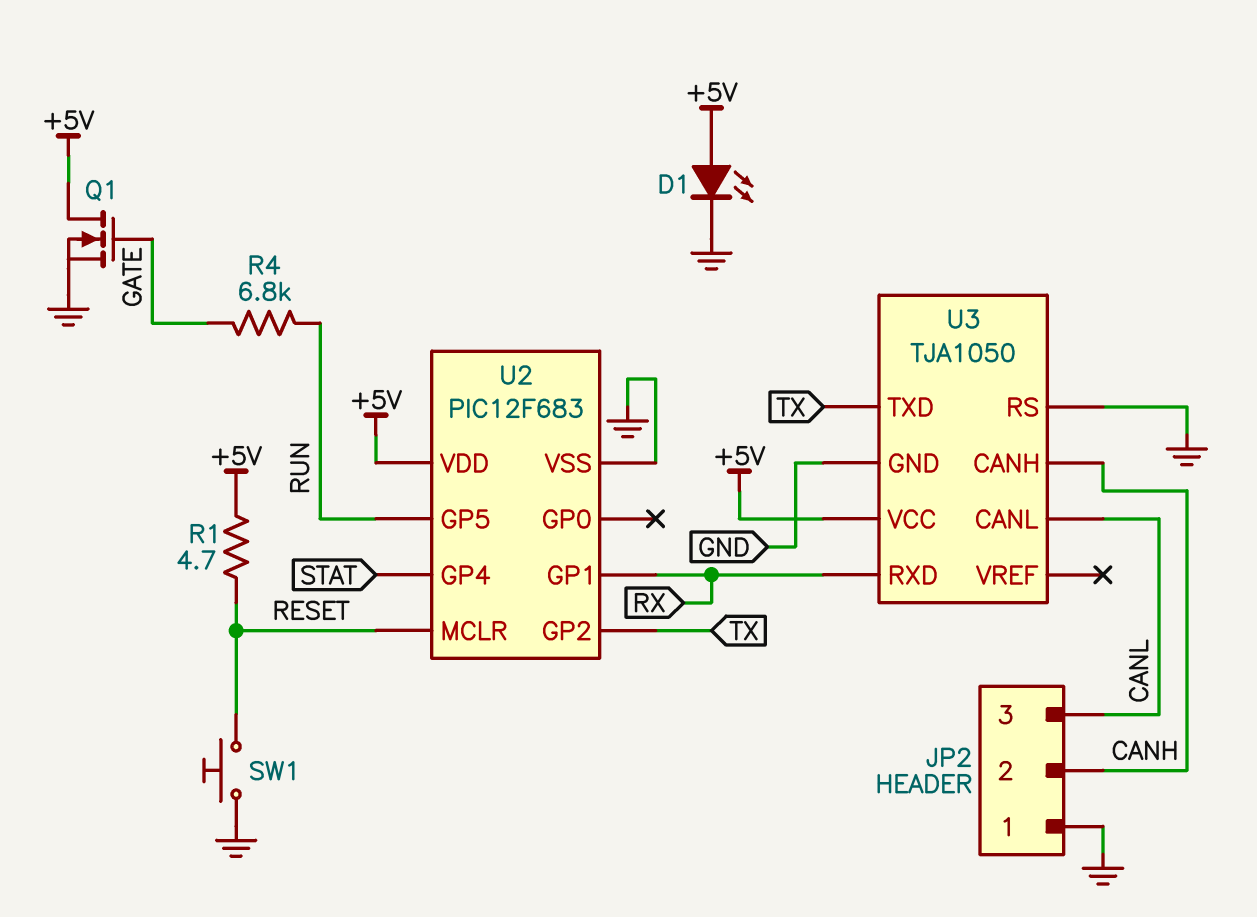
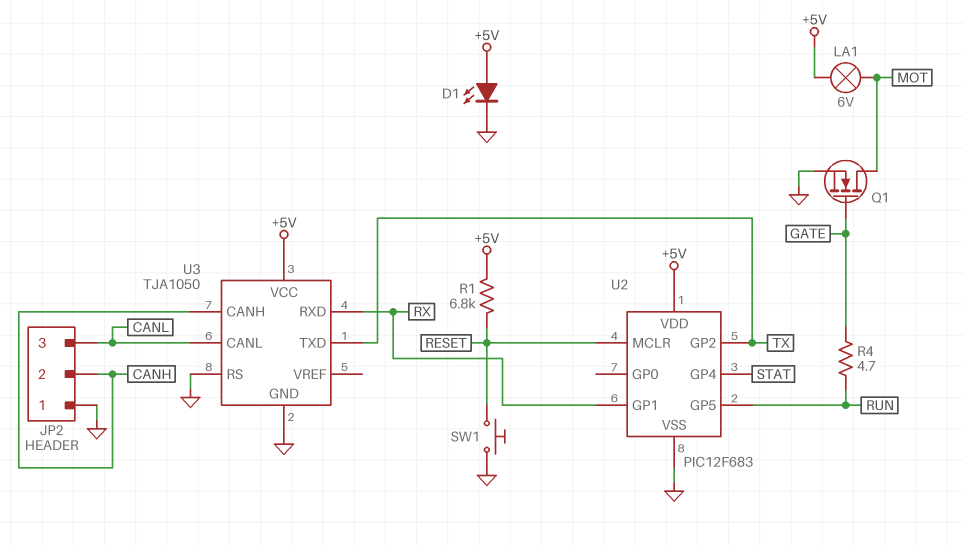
LA1: none -> lamp 6V (+5V, MOT)
Q1: NMOS (G GATE, D +5V, S GND) -> NMOS (G GATE, D MOT, S GND)
R1: 4.7 (+5V, RESET) -> 6.8k (+5V, RESET)
R4: 6.8k (GATE, RUN) -> 4.7 (GATE, RUN)

